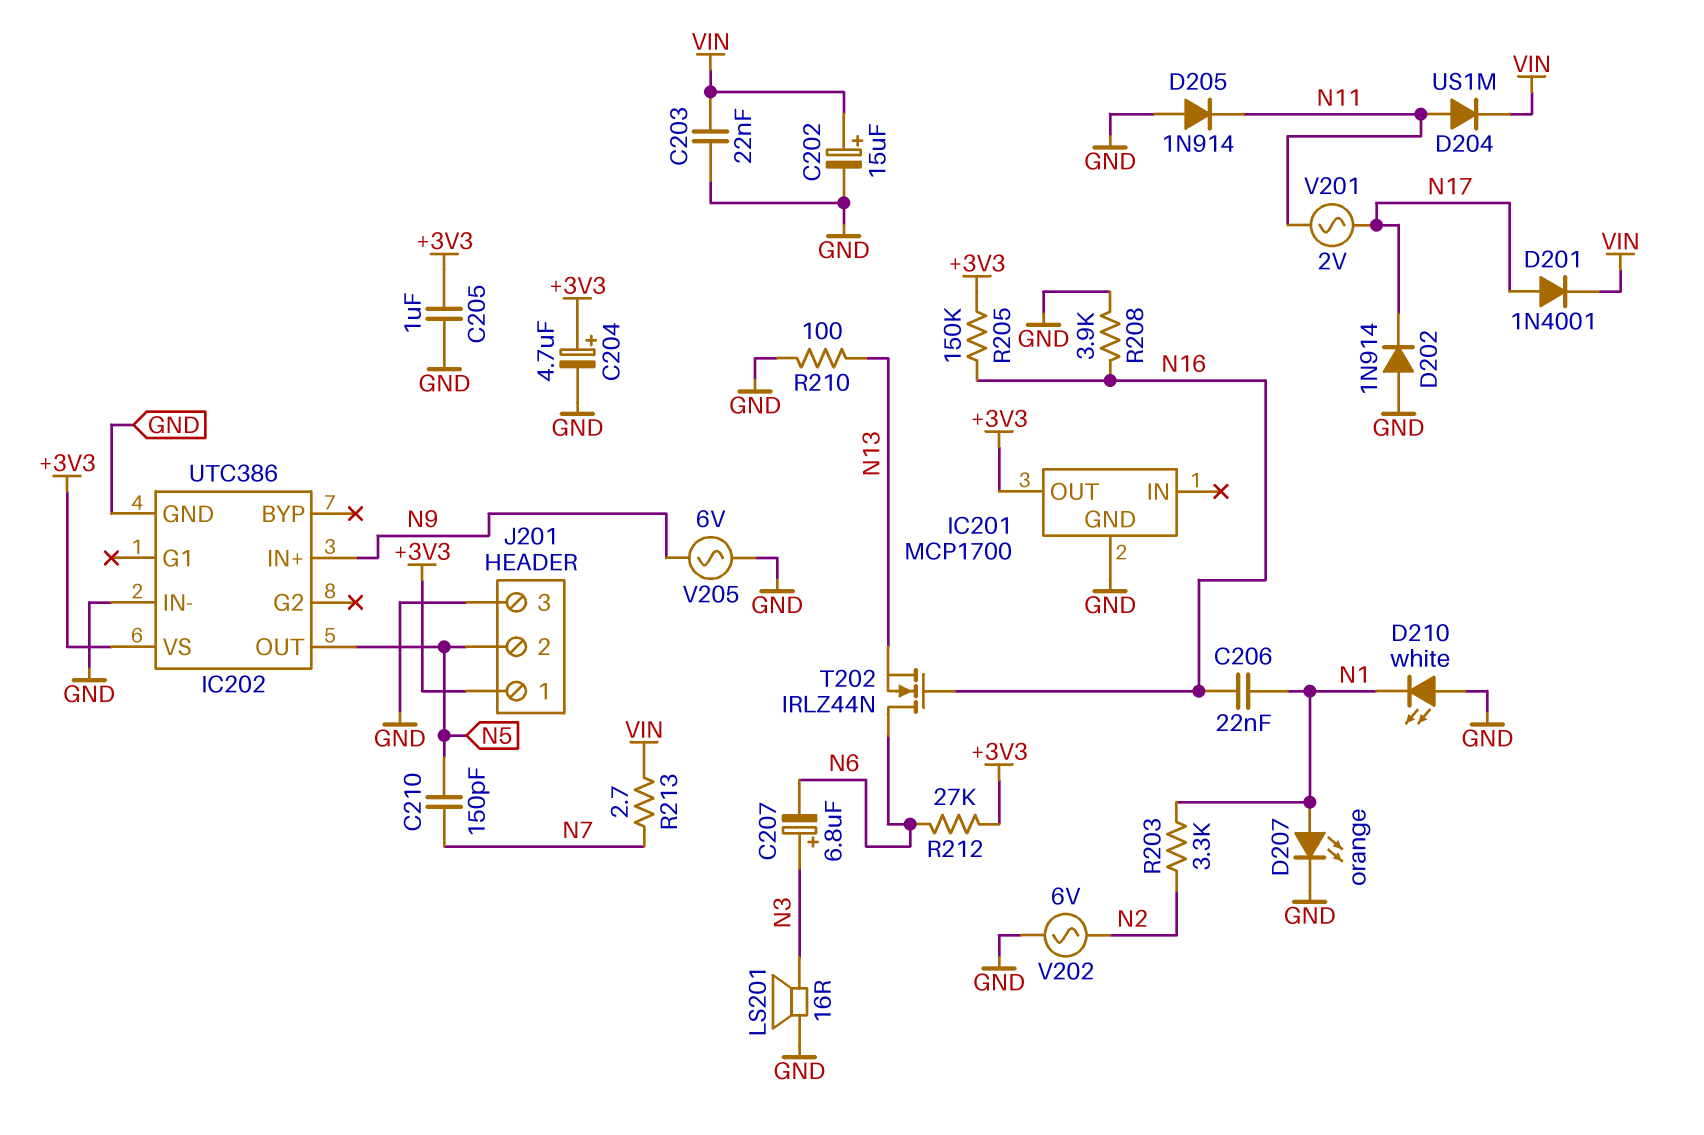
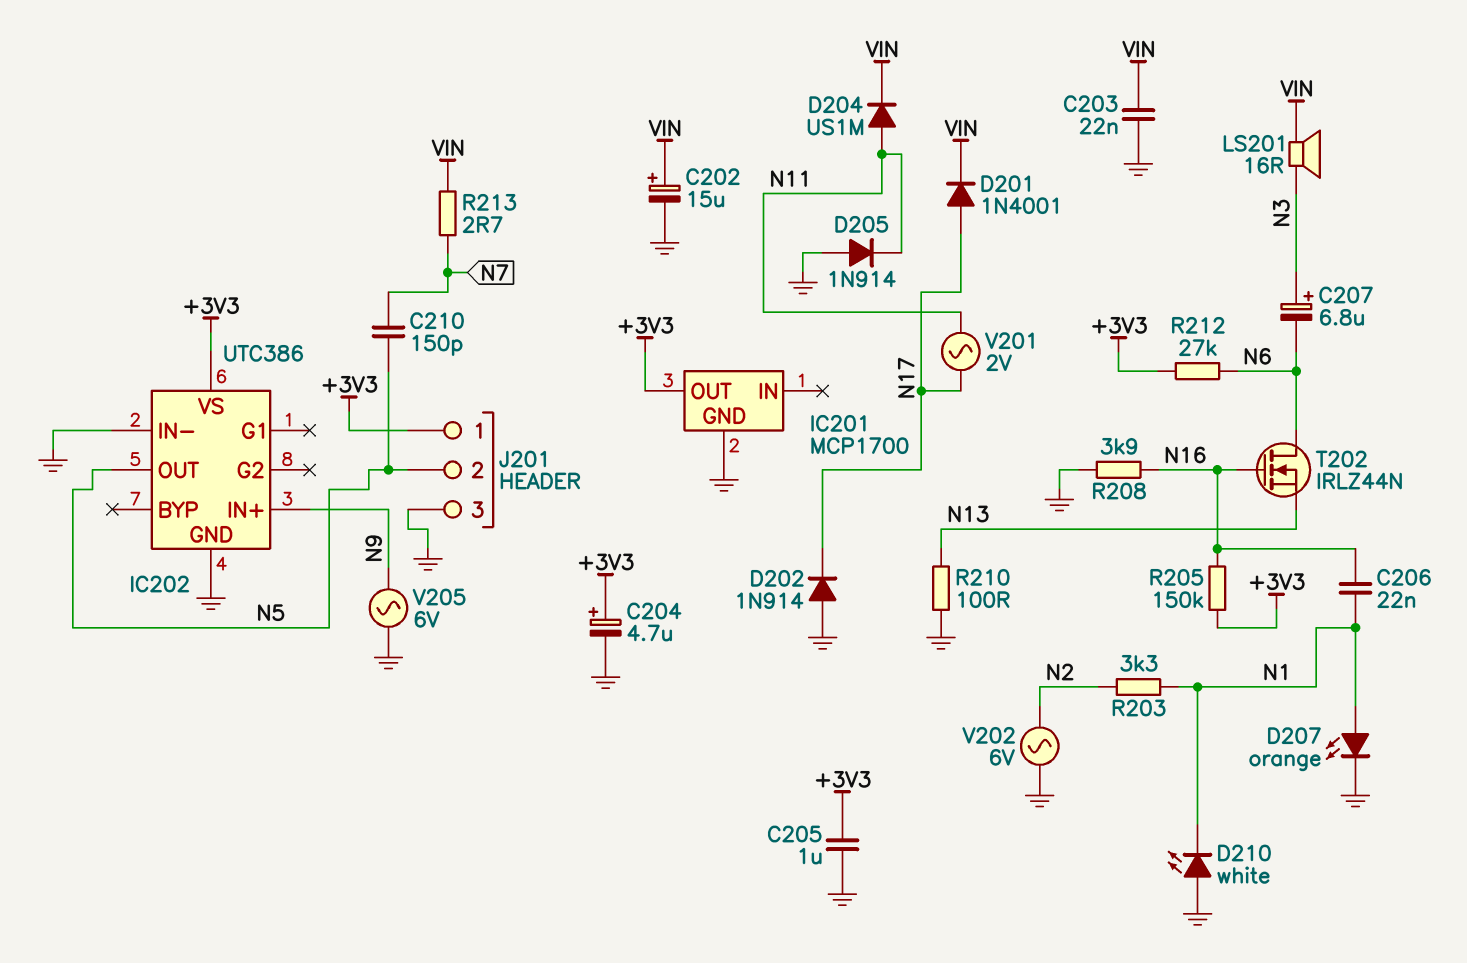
LS201: speaker 16R (GND, N3) -> speaker 16R (N3, VIN)

